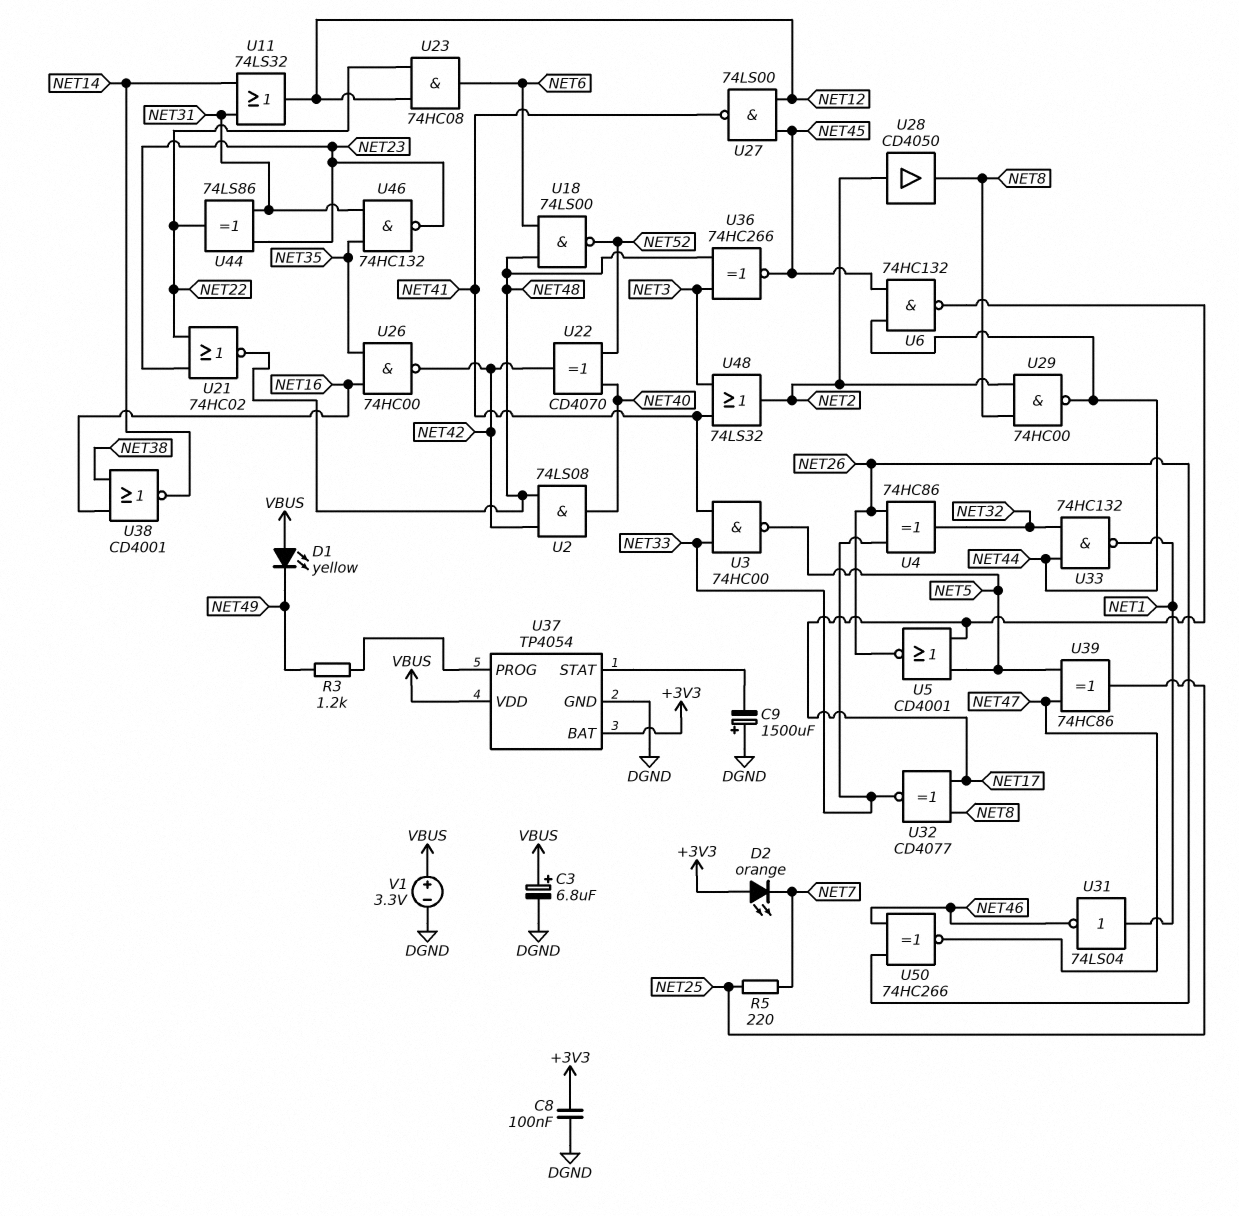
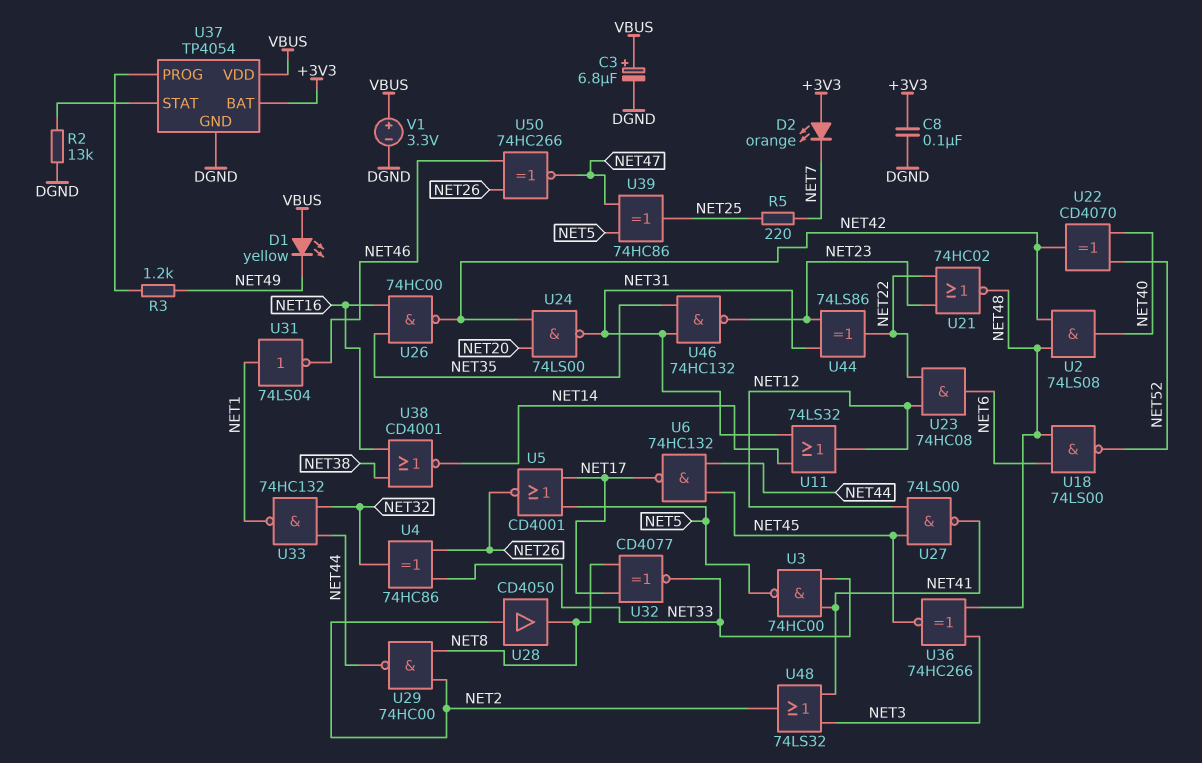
C9: 1500uF (plus DGND, minus U37/STAT) -> none
R2: none -> 13k (DGND, U37/STAT)
U24: none -> NAND 74LS00 (in NET20, in NET42, out NET31)

